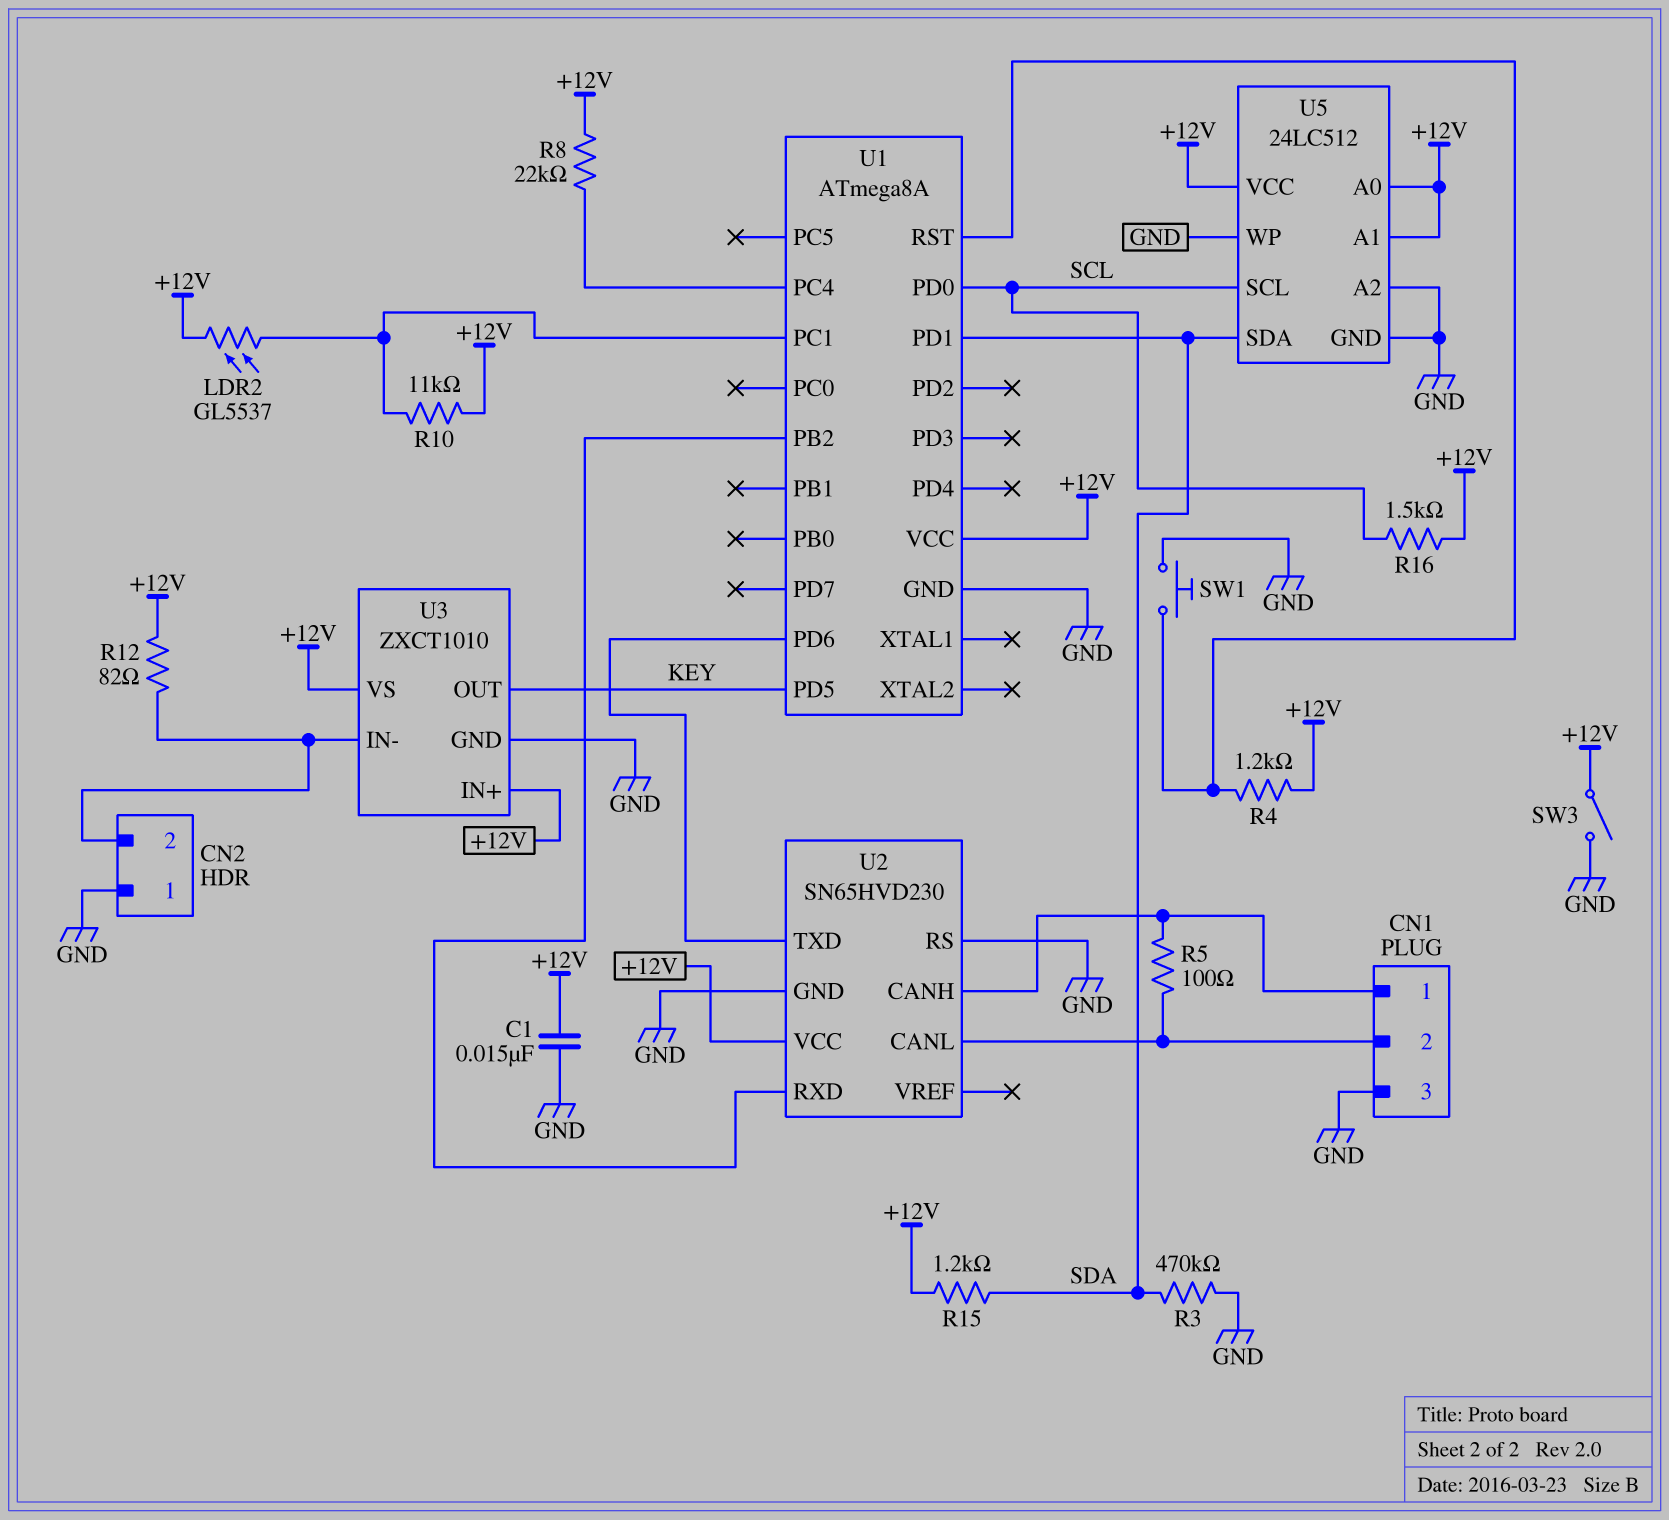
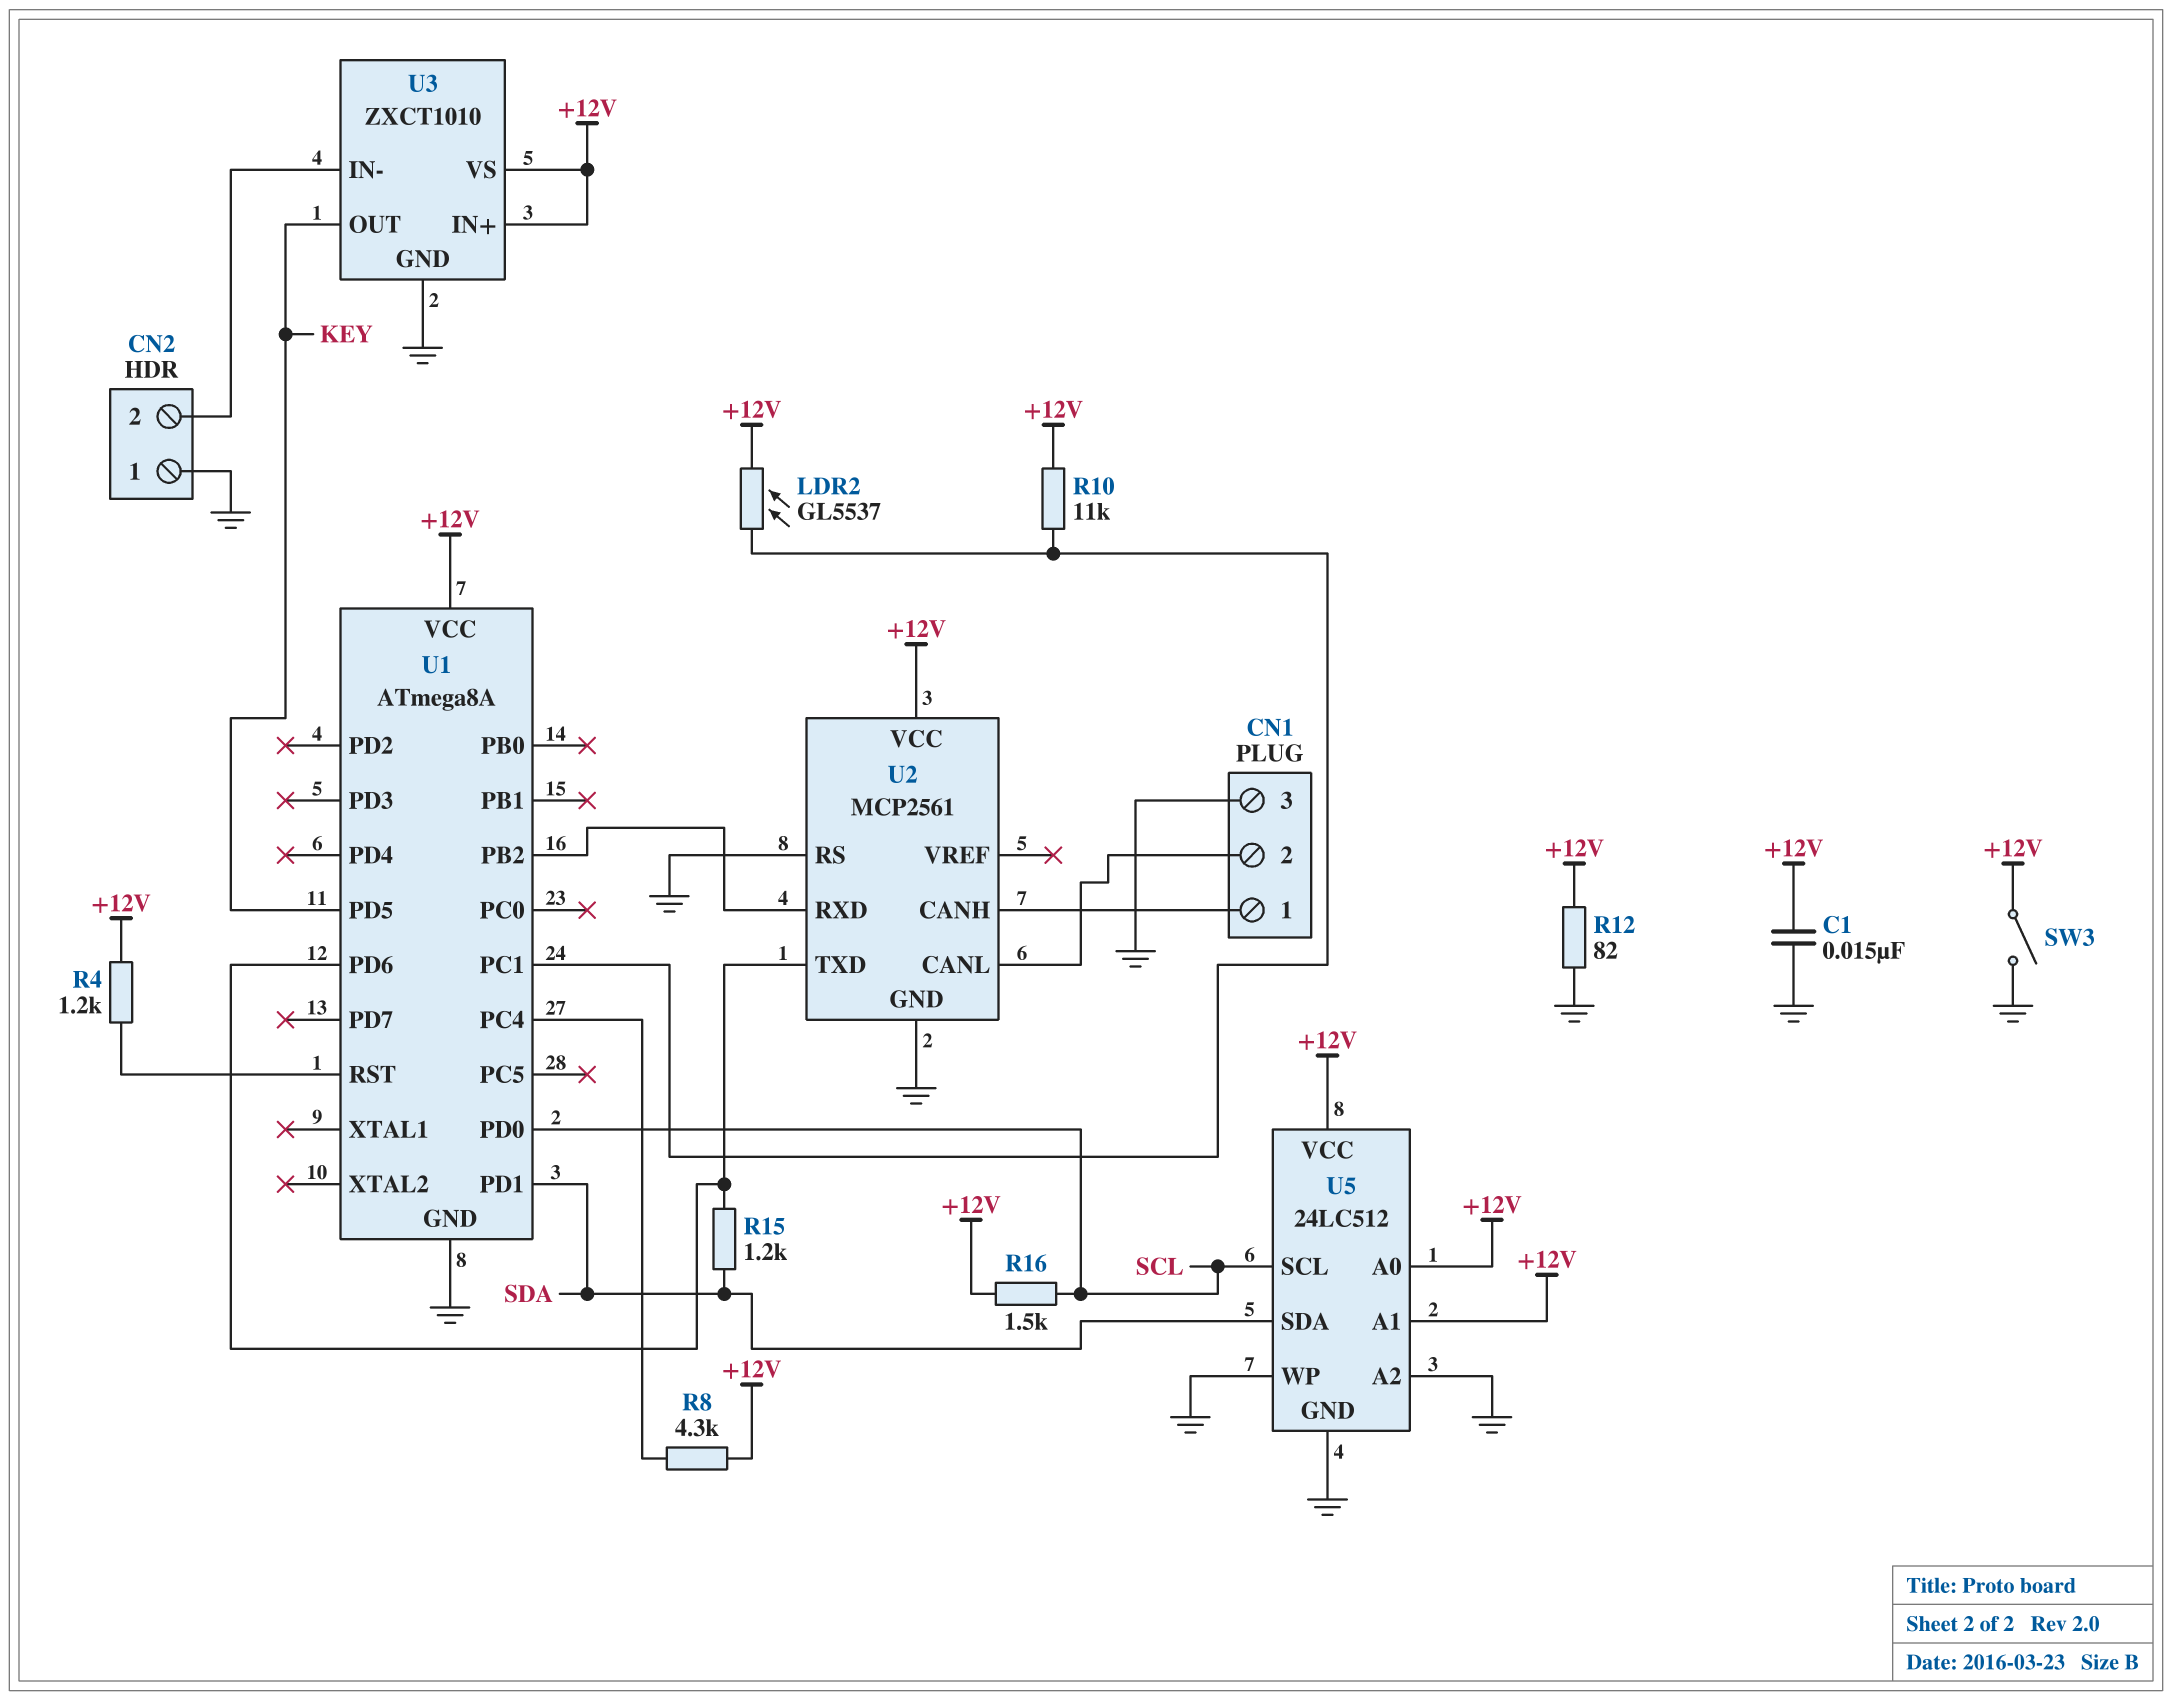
R3: 470k (GND, SDA) -> none
R5: 100 (CN1/1, CN1/2) -> none
R8: 22k (+12V, U1/PC4) -> 4.3k (+12V, U1/PC4)
R12: 82 (+12V, CN2/2) -> 82 (+12V, GND)
R15: 1.2k (+12V, SDA) -> 1.2k (SDA, U1/PD6)
SW1: button (GND, U1/RST) -> none
U2: SN65HVD230 -> MCP2561

